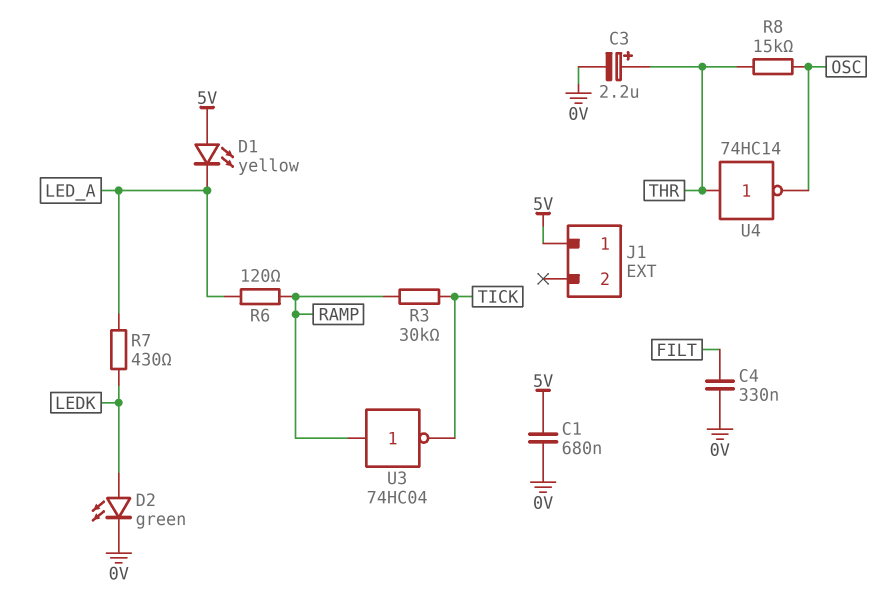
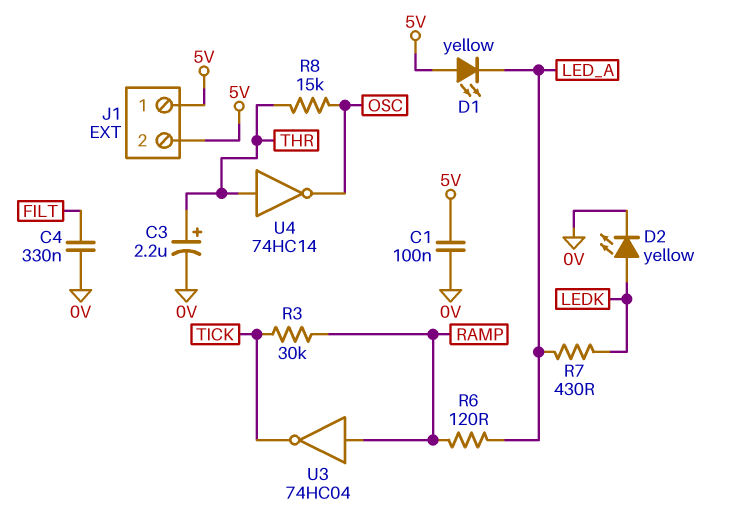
C1: 680nF (0V, 5V) -> 100nF (0V, 5V)
D2: LED green (A LEDK, K 0V) -> LED yellow (A LEDK, K 0V)
J1 pin 2: none -> 5V

